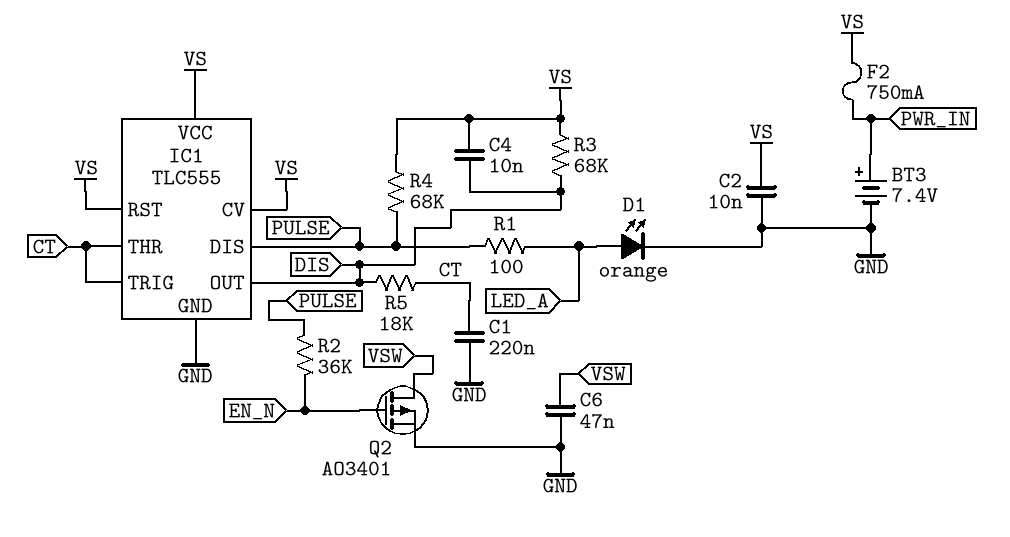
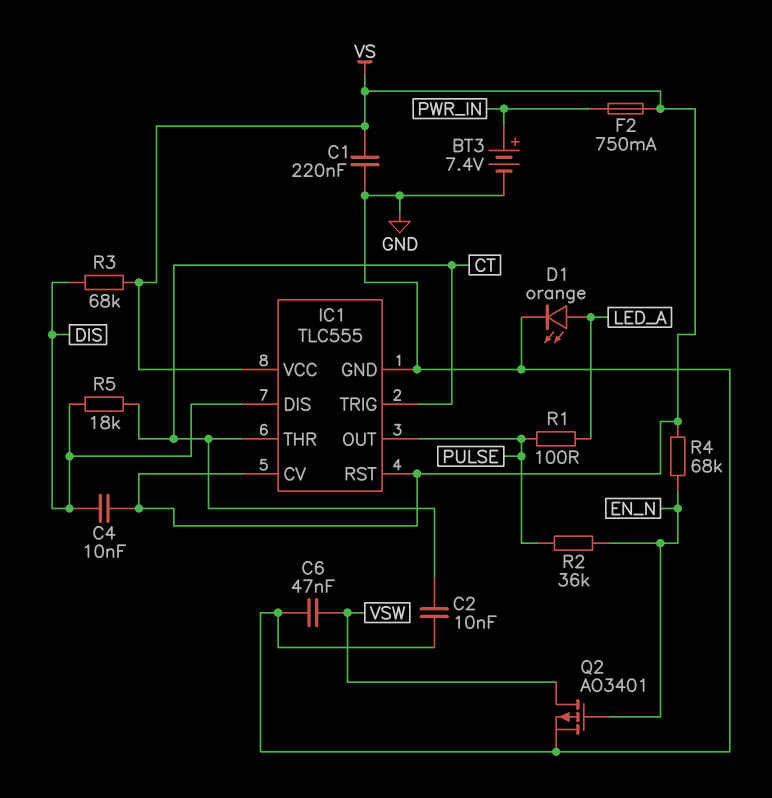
C1: 220nF (CT, GND) -> 220nF (GND, VS)
C2: 10nF (GND, VS) -> 10nF (CT, GND)
IC1 pin DIS: PULSE -> DIS
IC1 pin OUT: DIS -> PULSE
R4: 68k (PULSE, VS) -> 68k (EN_N, VS)

